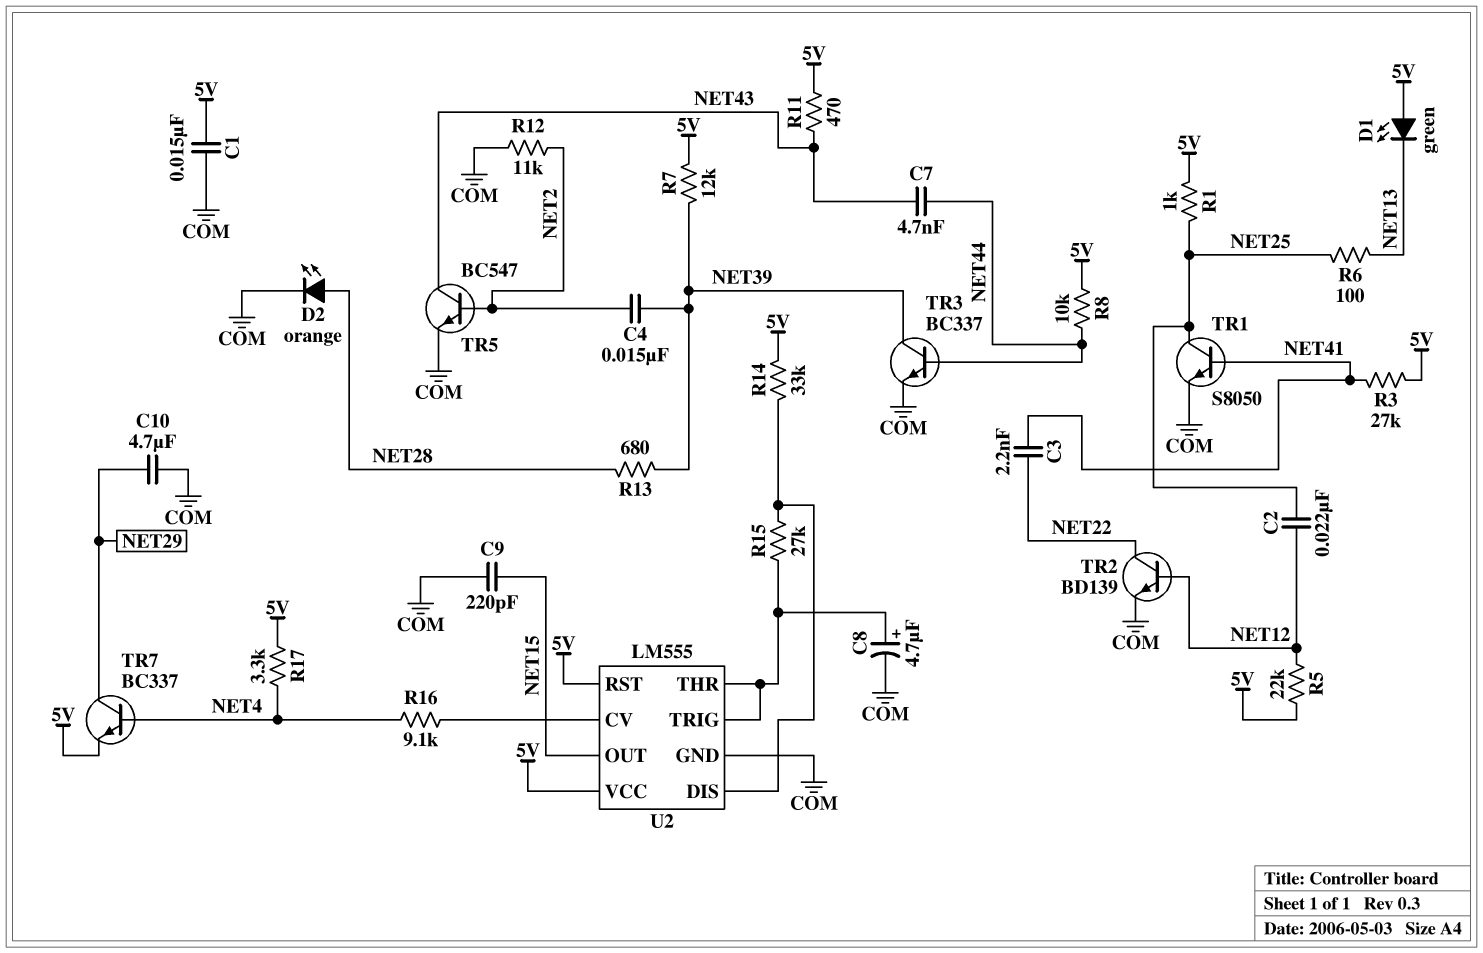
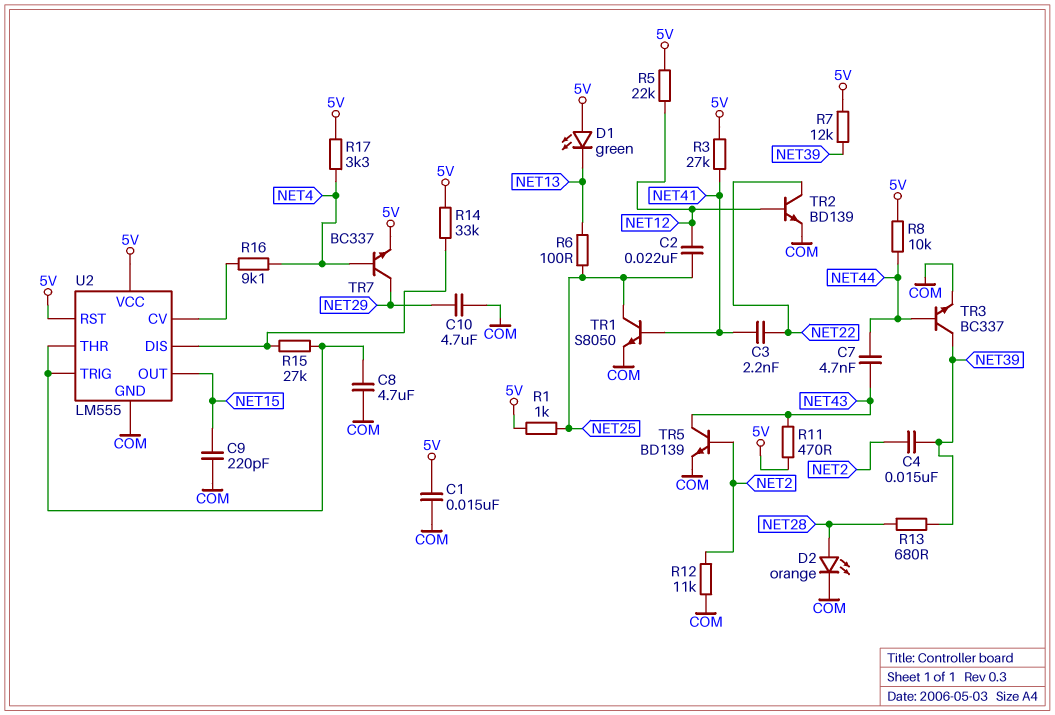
C8: 4.7uF (plus U2/THR, minus COM) -> 4.7uF (COM, U2/THR)
TR5: NPN BC547 (B NET2, C NET43, E COM) -> NPN BD139 (B NET2, C NET43, E COM)

